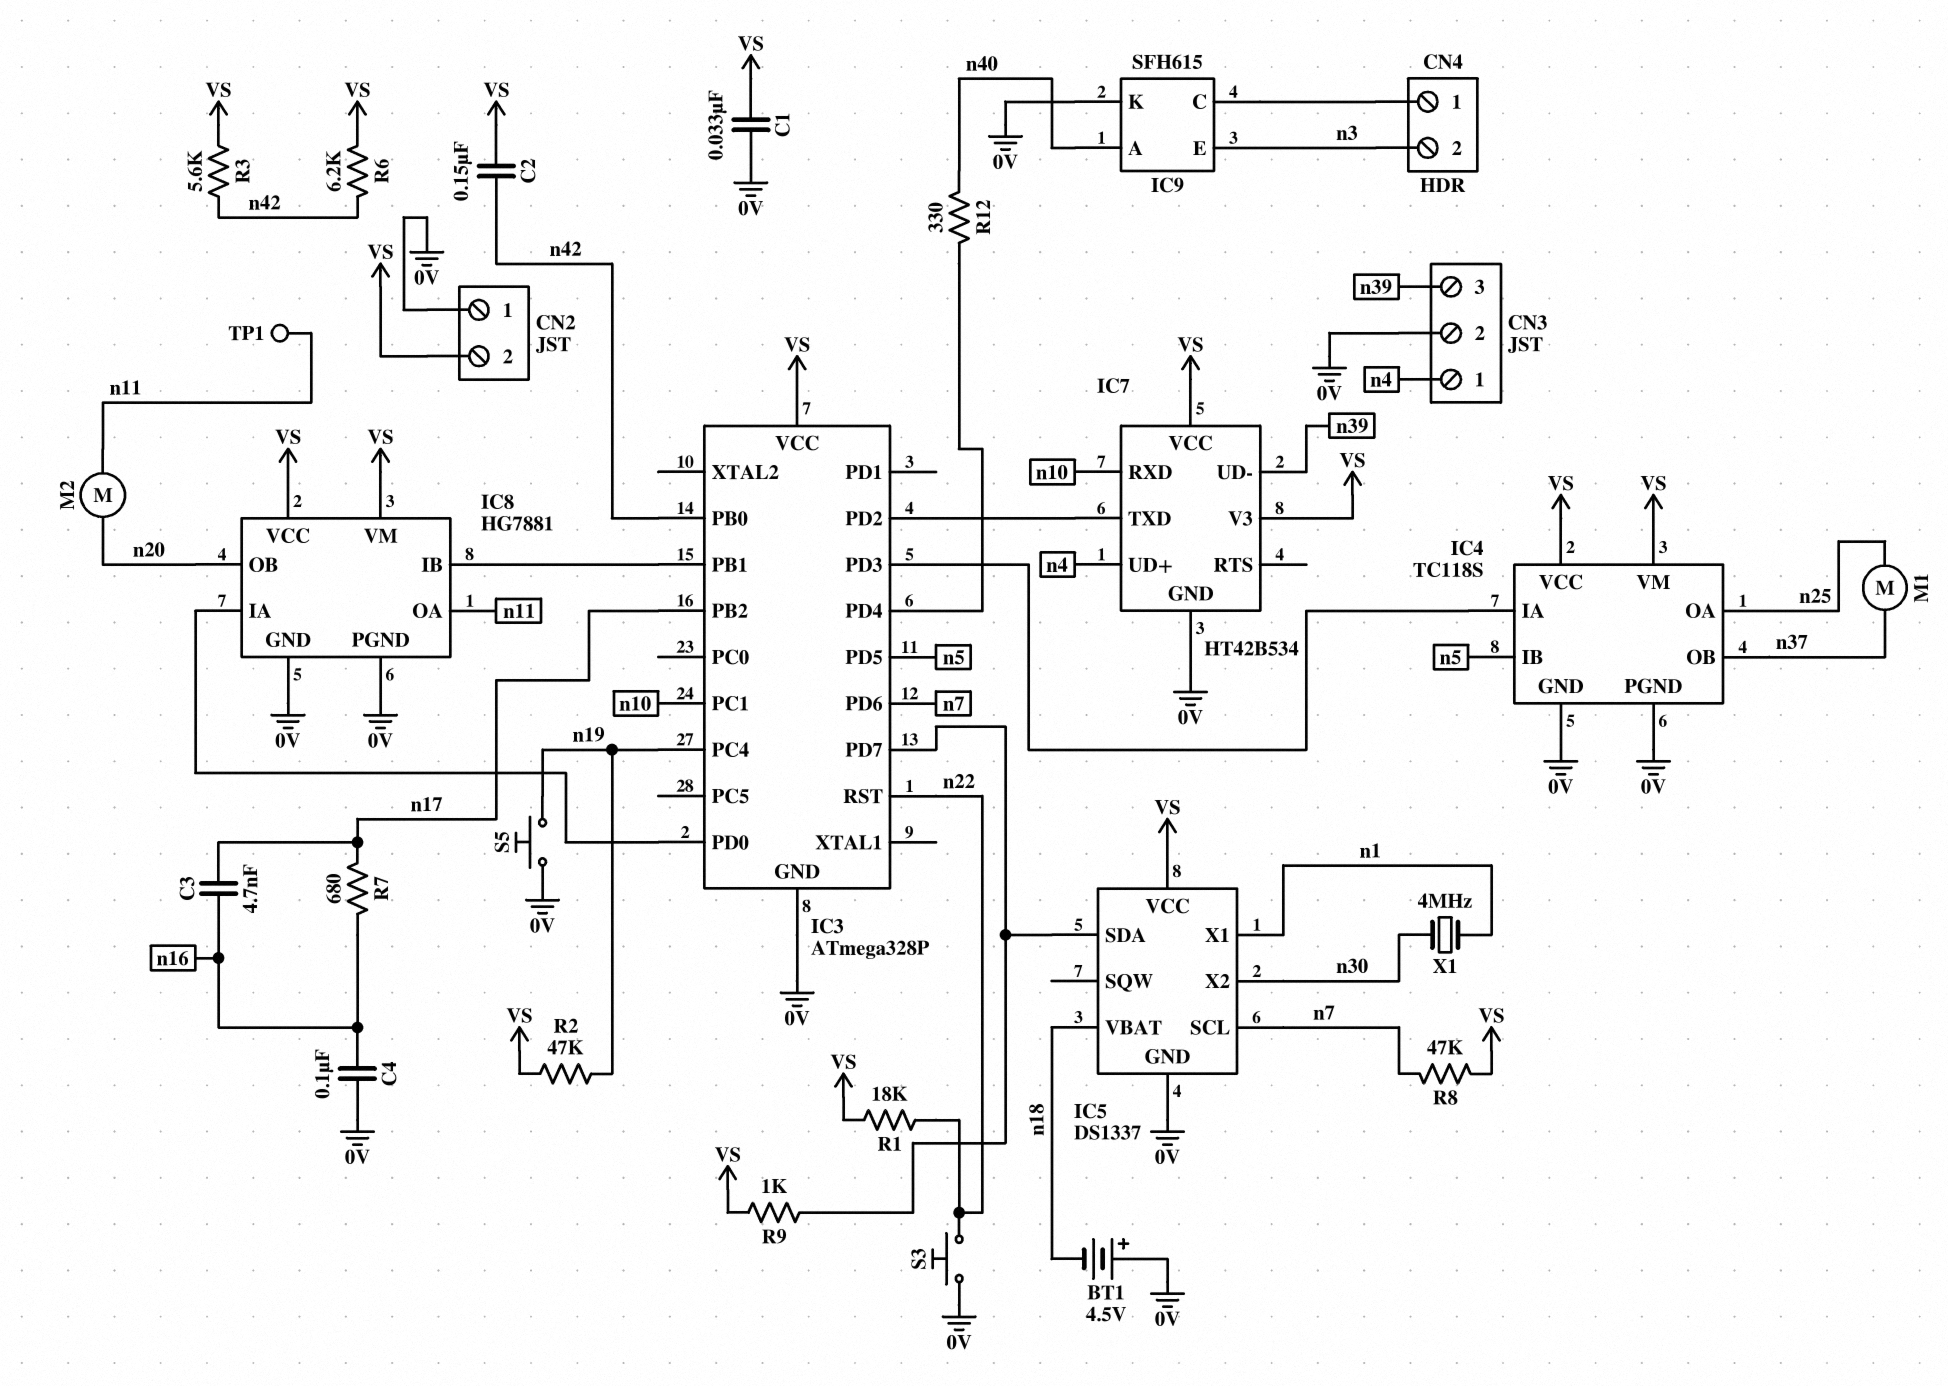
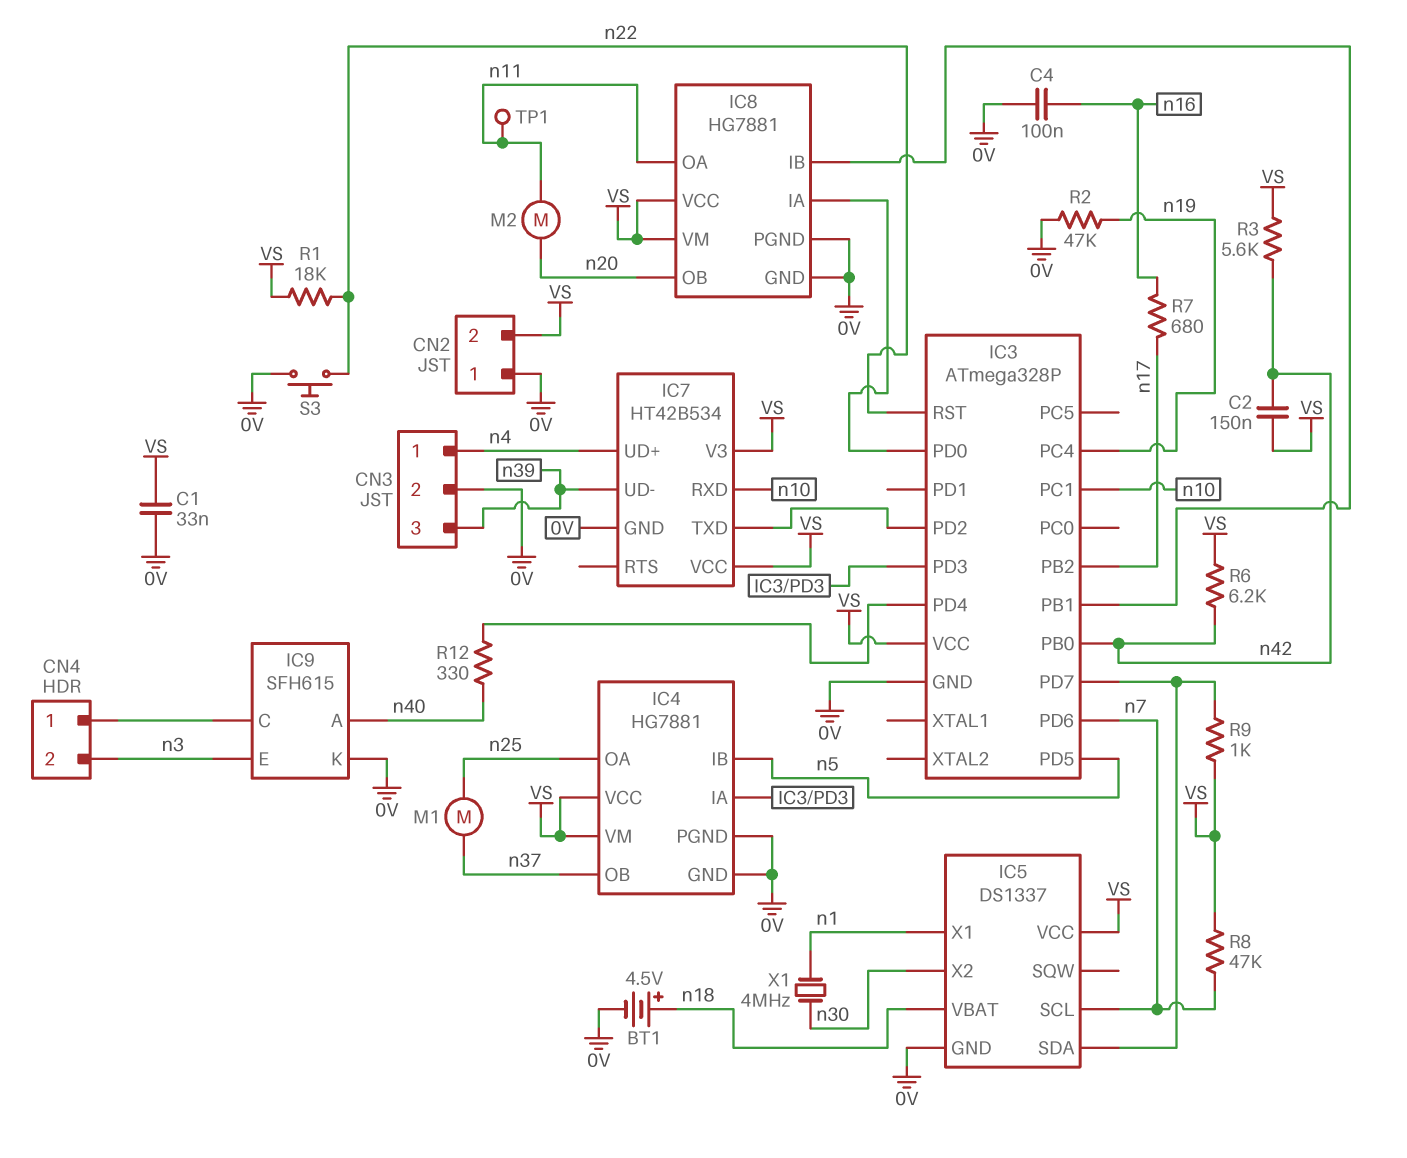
BT1: 4.5V (plus 0V, minus n18) -> 4.5V (plus n18, minus 0V)
C3: 4.7nF (n16, n17) -> none
IC4: TC118S -> HG7881
R2: 47k (VS, n19) -> 47k (0V, n19)
S5: button (0V, n19) -> none

